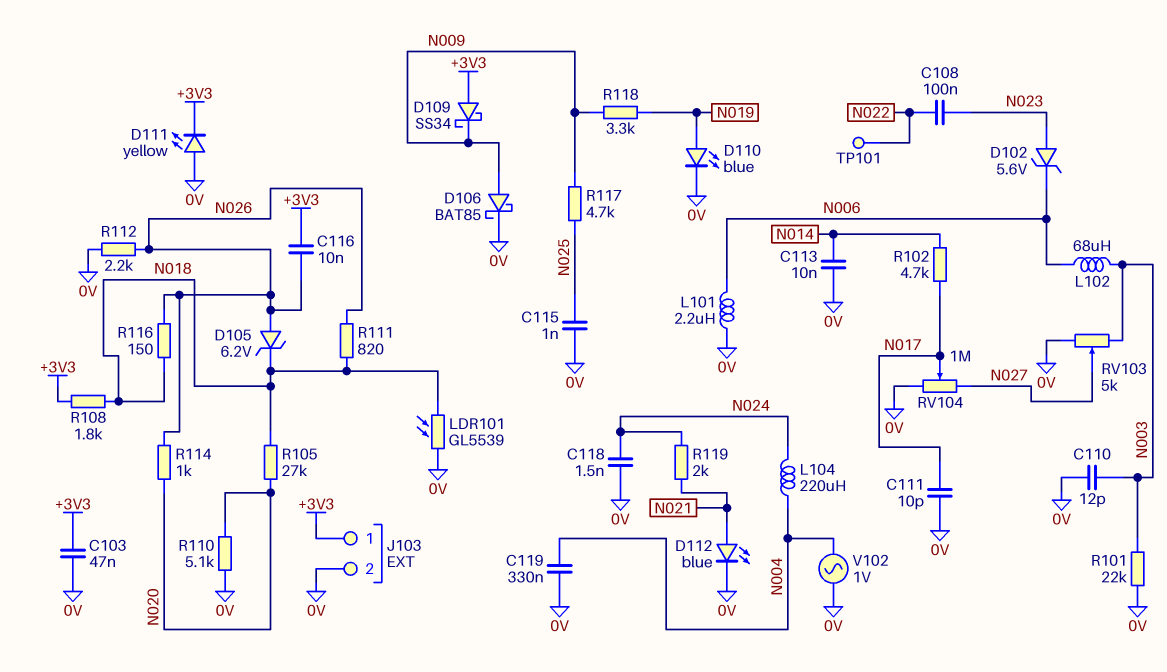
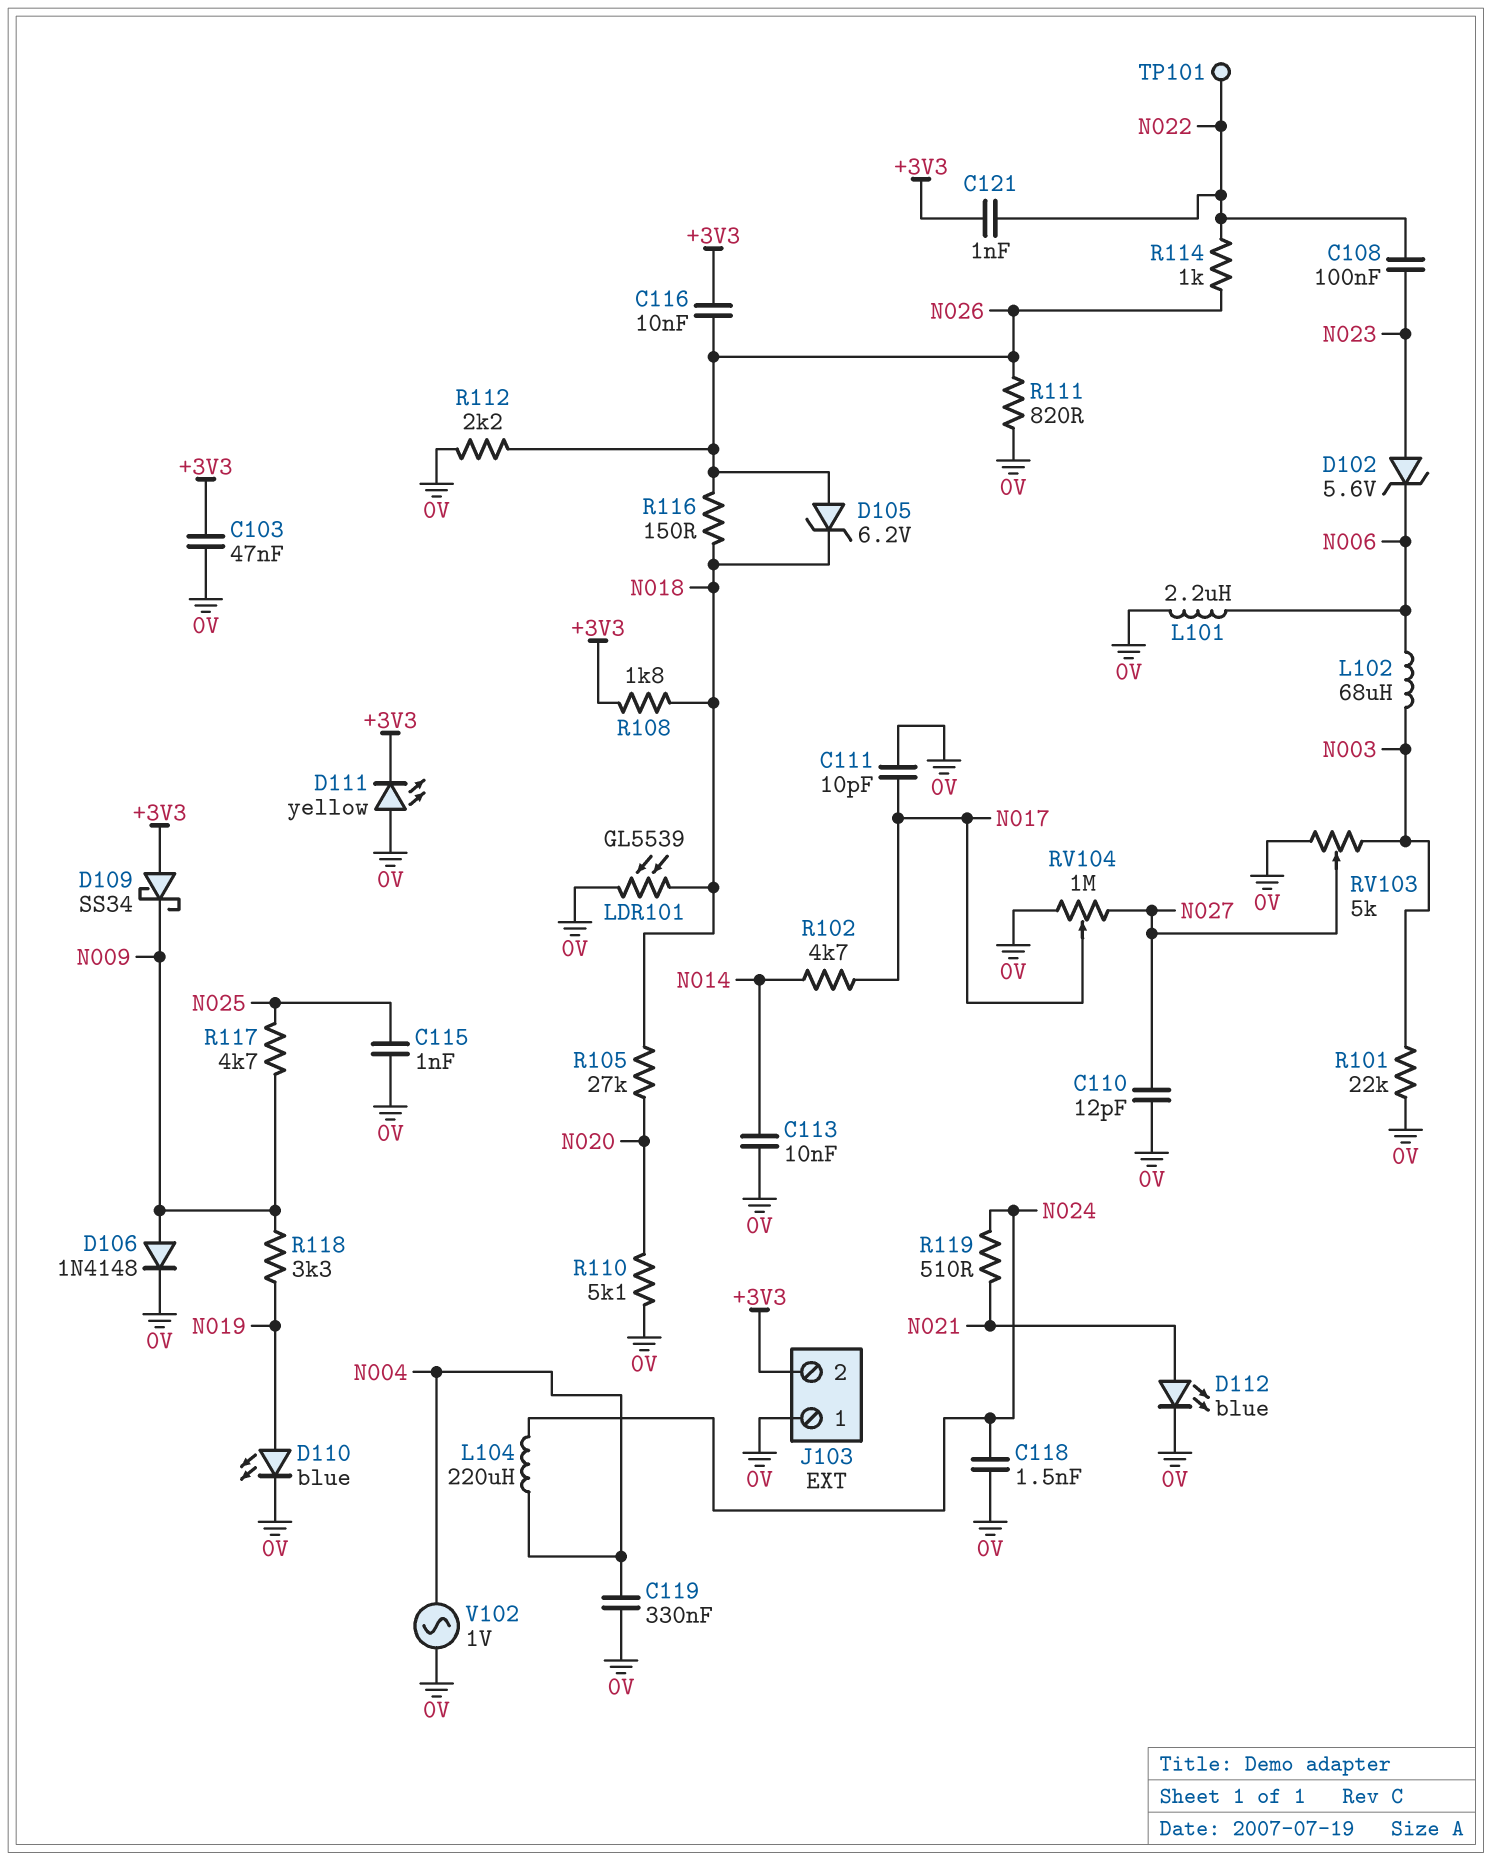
C110: 12pF (0V, N003) -> 12pF (0V, N027)
C121: none -> 1nF (+3V3, N022)
D106: schottky BAT85 (A N009, K 0V) -> diode 1N4148 (A N009, K 0V)
J103 pin 1: +3V3 -> 0V
J103 pin 2: 0V -> +3V3
R111: 820 (N018, N026) -> 820 (0V, N026)
R114: 1k (N020, N026) -> 1k (N022, N026)
R119: 2k (N021, N024) -> 510 (N021, N024)

